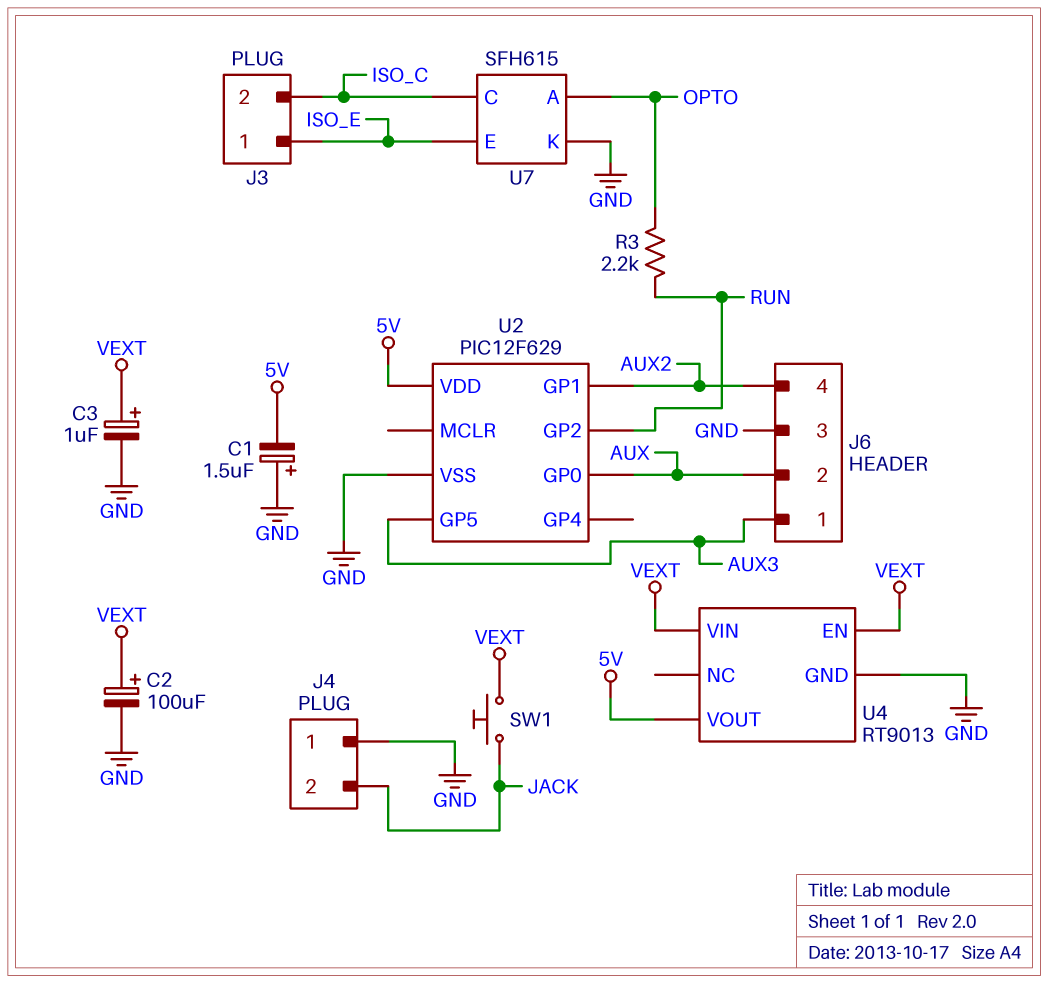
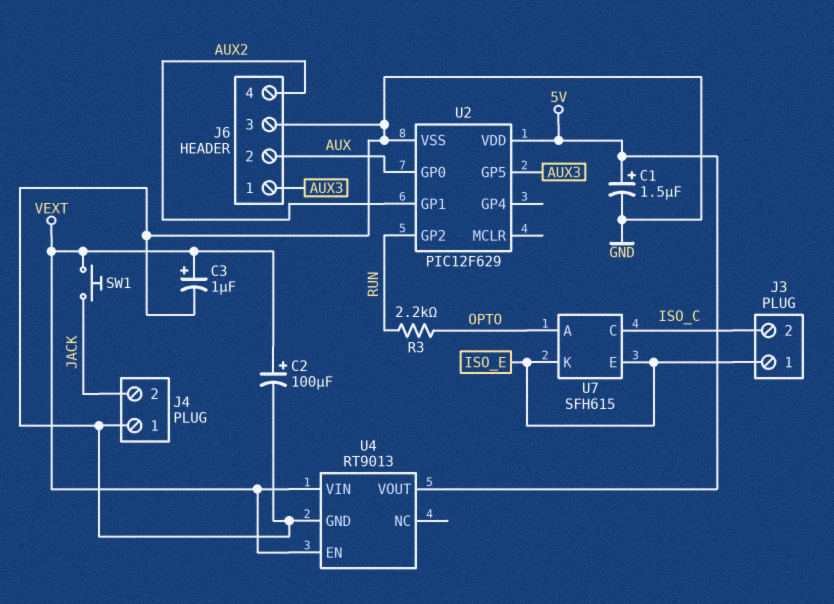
C1: 1.5uF (plus GND, minus 5V) -> 1.5uF (plus 5V, minus GND)
U7 pin K: GND -> ISO_E

